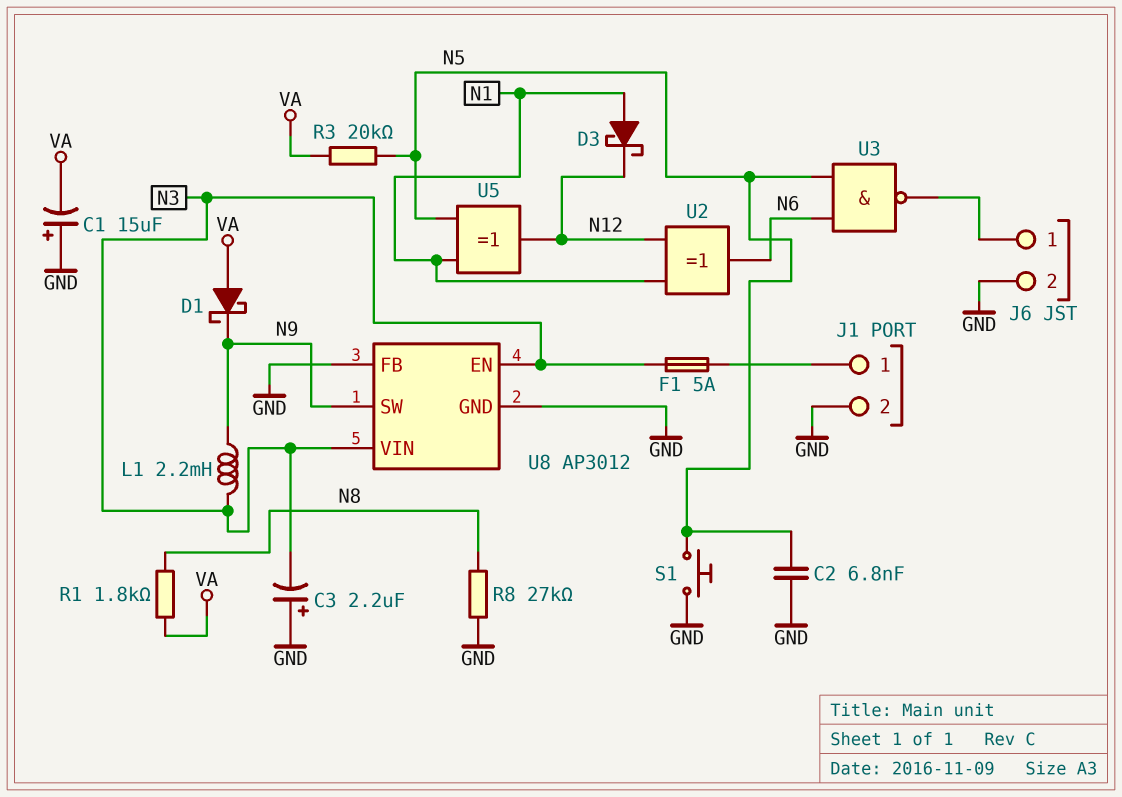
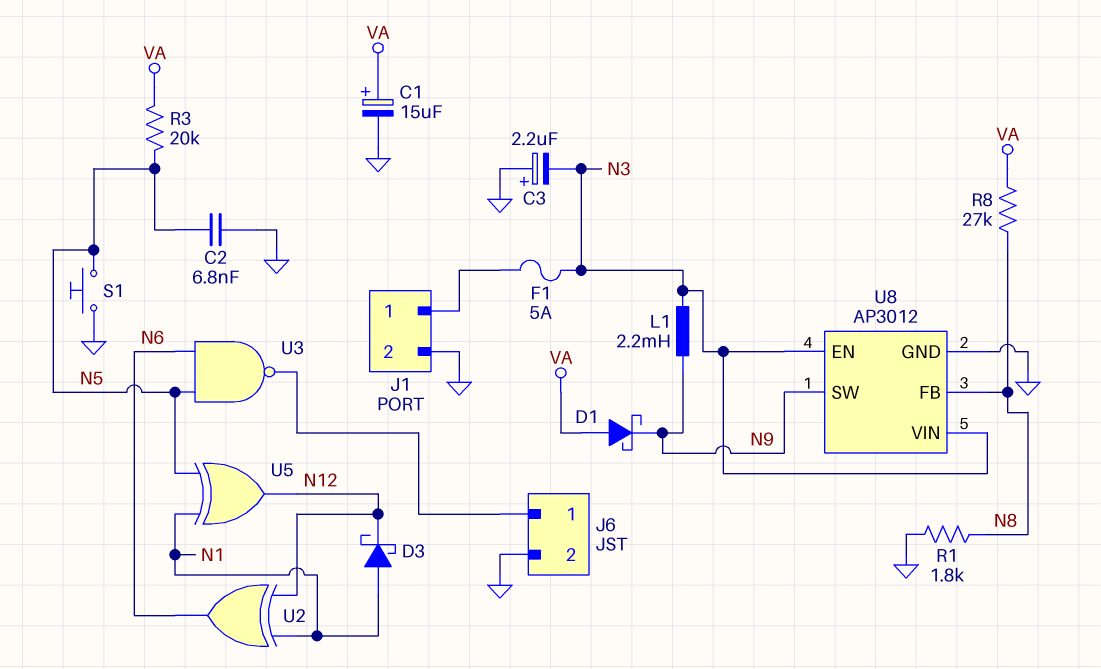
C1: 15uF (plus GND, minus VA) -> 15uF (plus VA, minus GND)
R1: 1.8k (N8, VA) -> 1.8k (GND, N8)
R8: 27k (GND, N8) -> 27k (N8, VA)
U8 pin FB: GND -> N8

